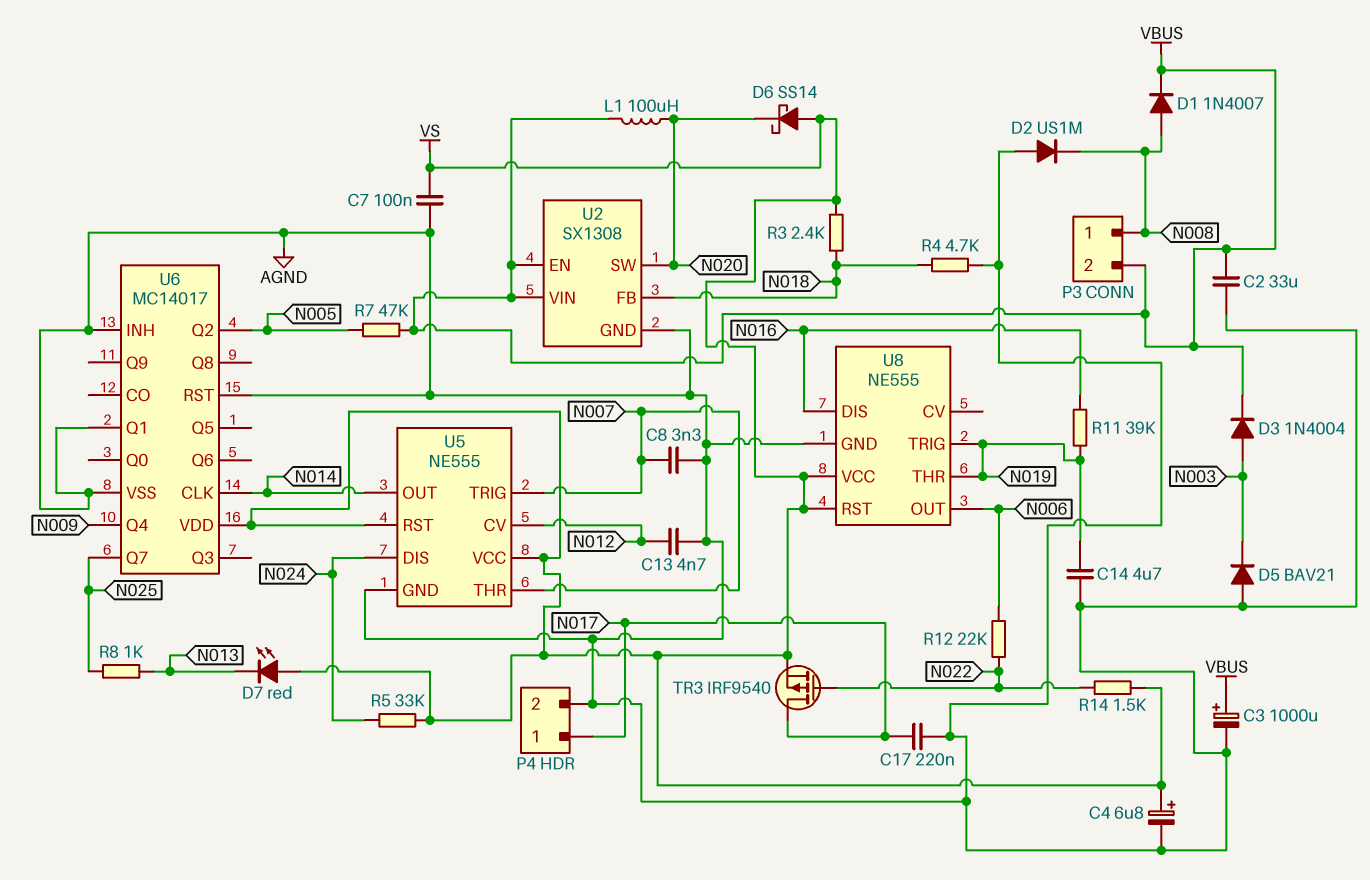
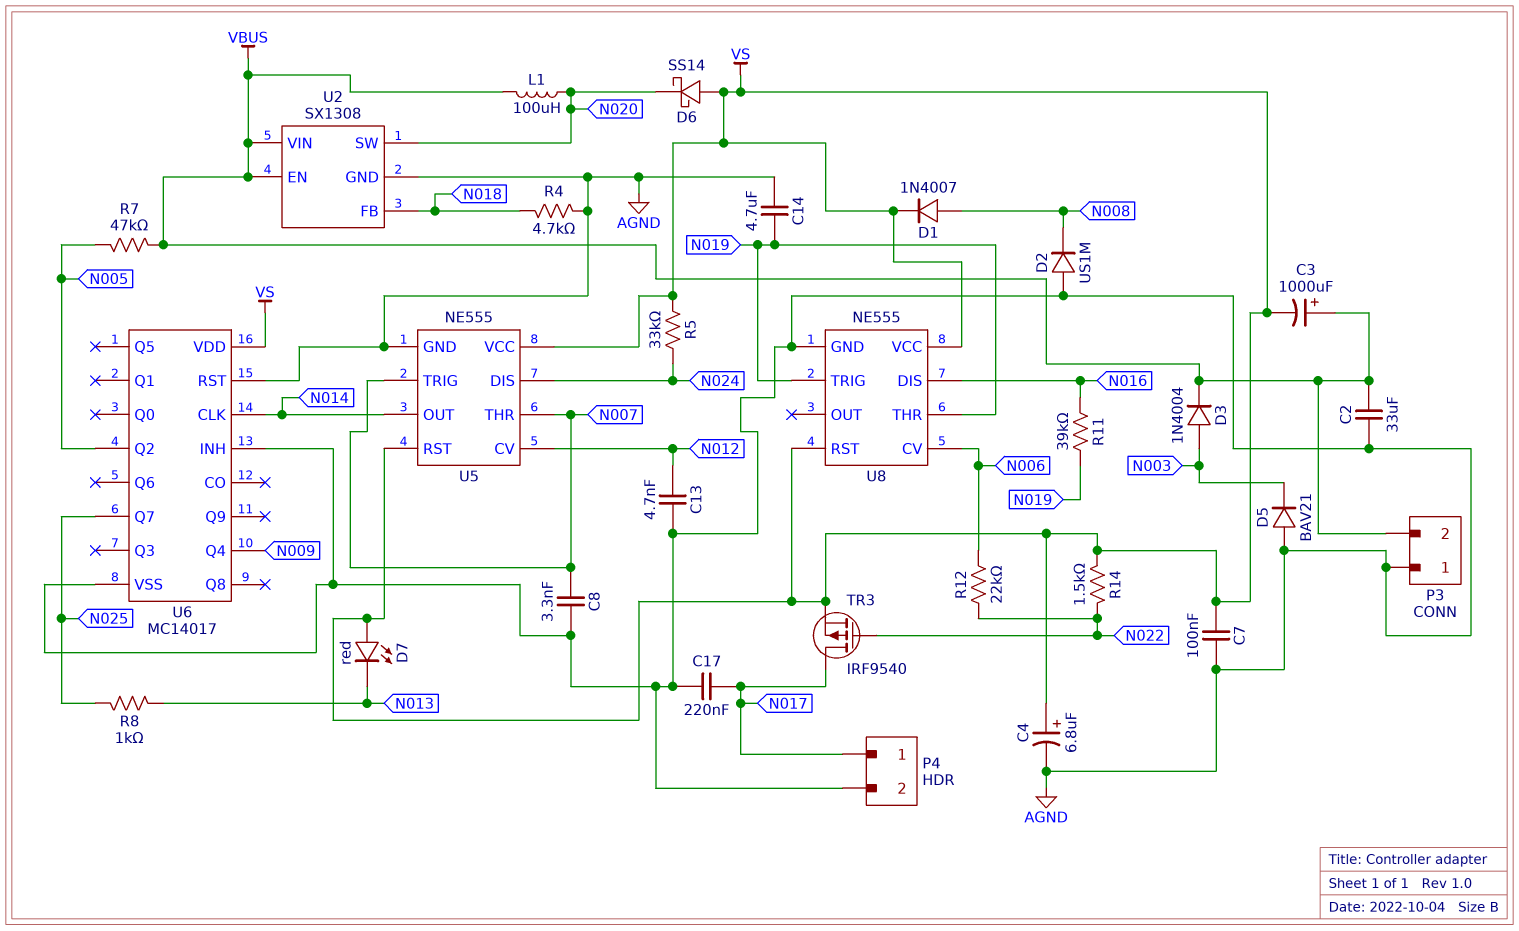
C3: 1000uF (plus VBUS, minus AGND) -> 1000uF (plus VBUS, minus VS)
D1: diode 1N4007 (A N008, K VBUS) -> diode 1N4007 (A N008, K VS)
P3 pin 1: N008 -> AGND
R3: 2.4k (N018, VS) -> none
U6 pin Q1: AGND -> none
U8 pin CV: none -> N006
U8 pin OUT: N006 -> none

